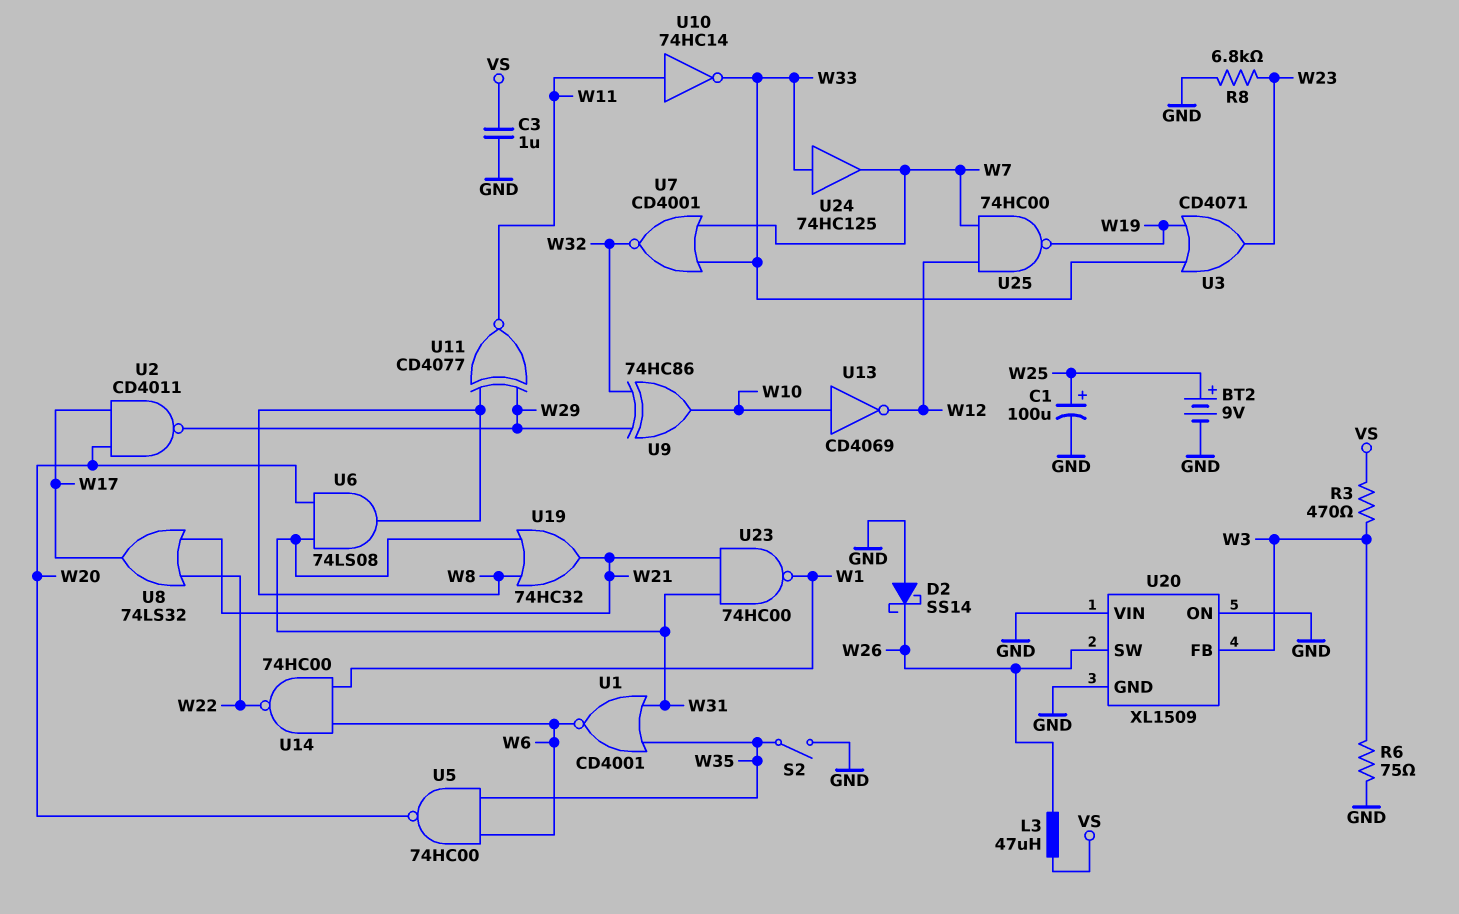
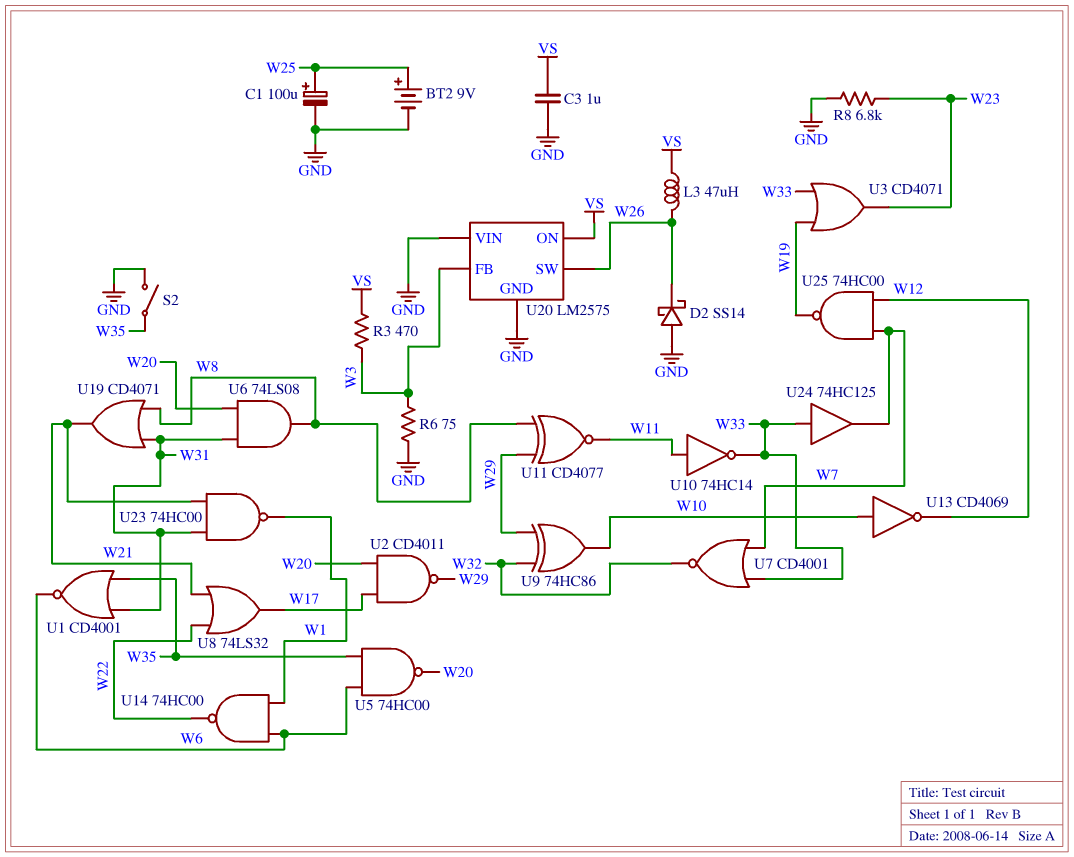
U19: OR 74HC32 (in W8, in W31, out W21) -> OR CD4071 (in W8, in W31, out W21)
U20: XL1509 -> LM2575
U20 pin ON: GND -> VS

